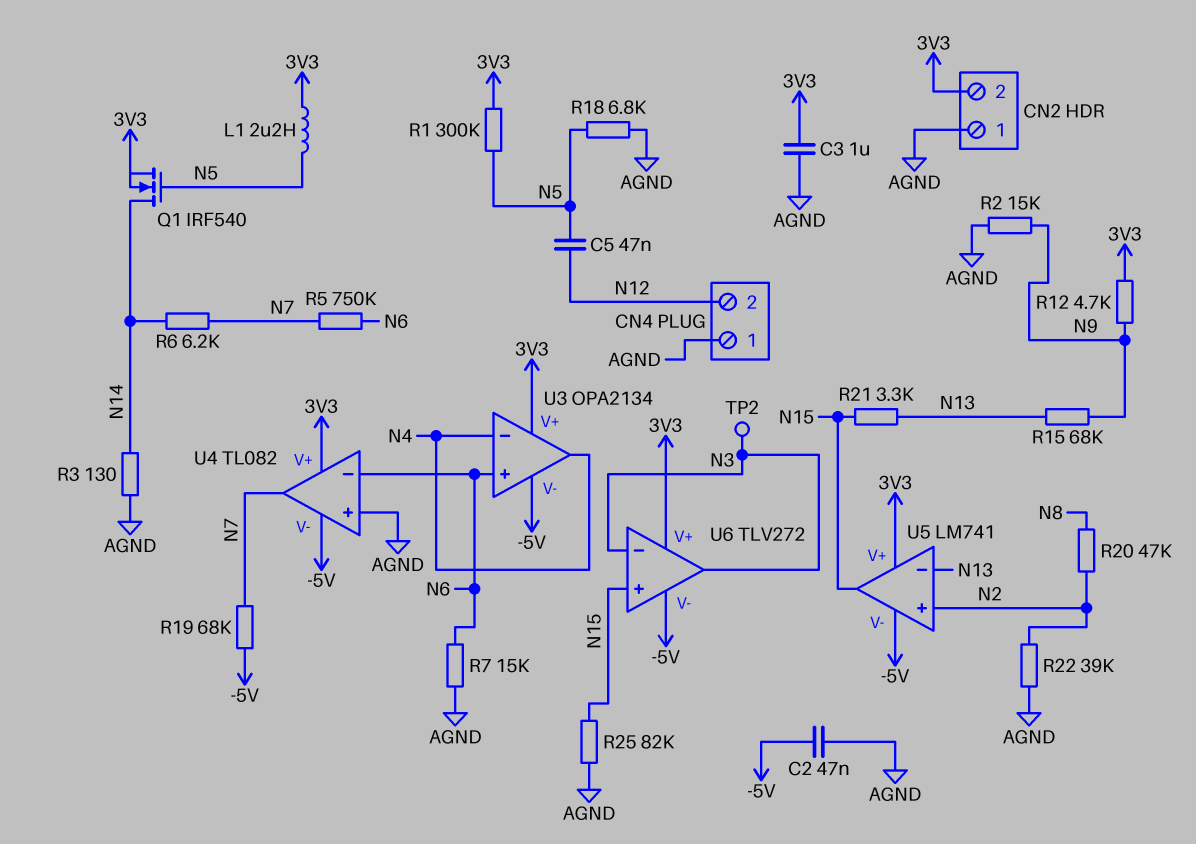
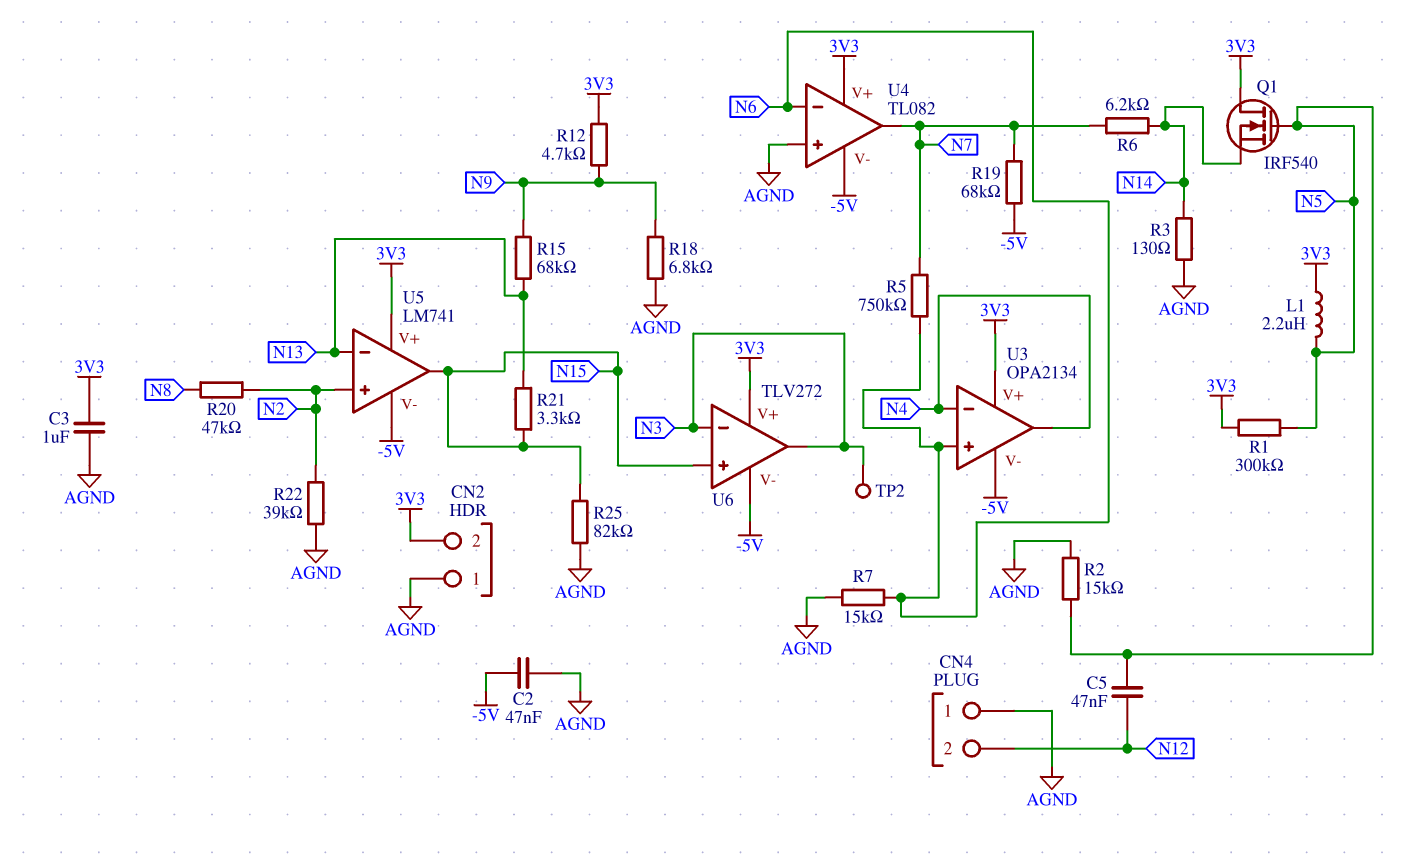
Q1: NMOS IRF540 (G N5, D N14, S 3V3) -> NMOS IRF540 (G N5, D 3V3, S N14)
R2: 15k (AGND, N9) -> 15k (AGND, N5)
R18: 6.8k (AGND, N5) -> 6.8k (AGND, N9)

